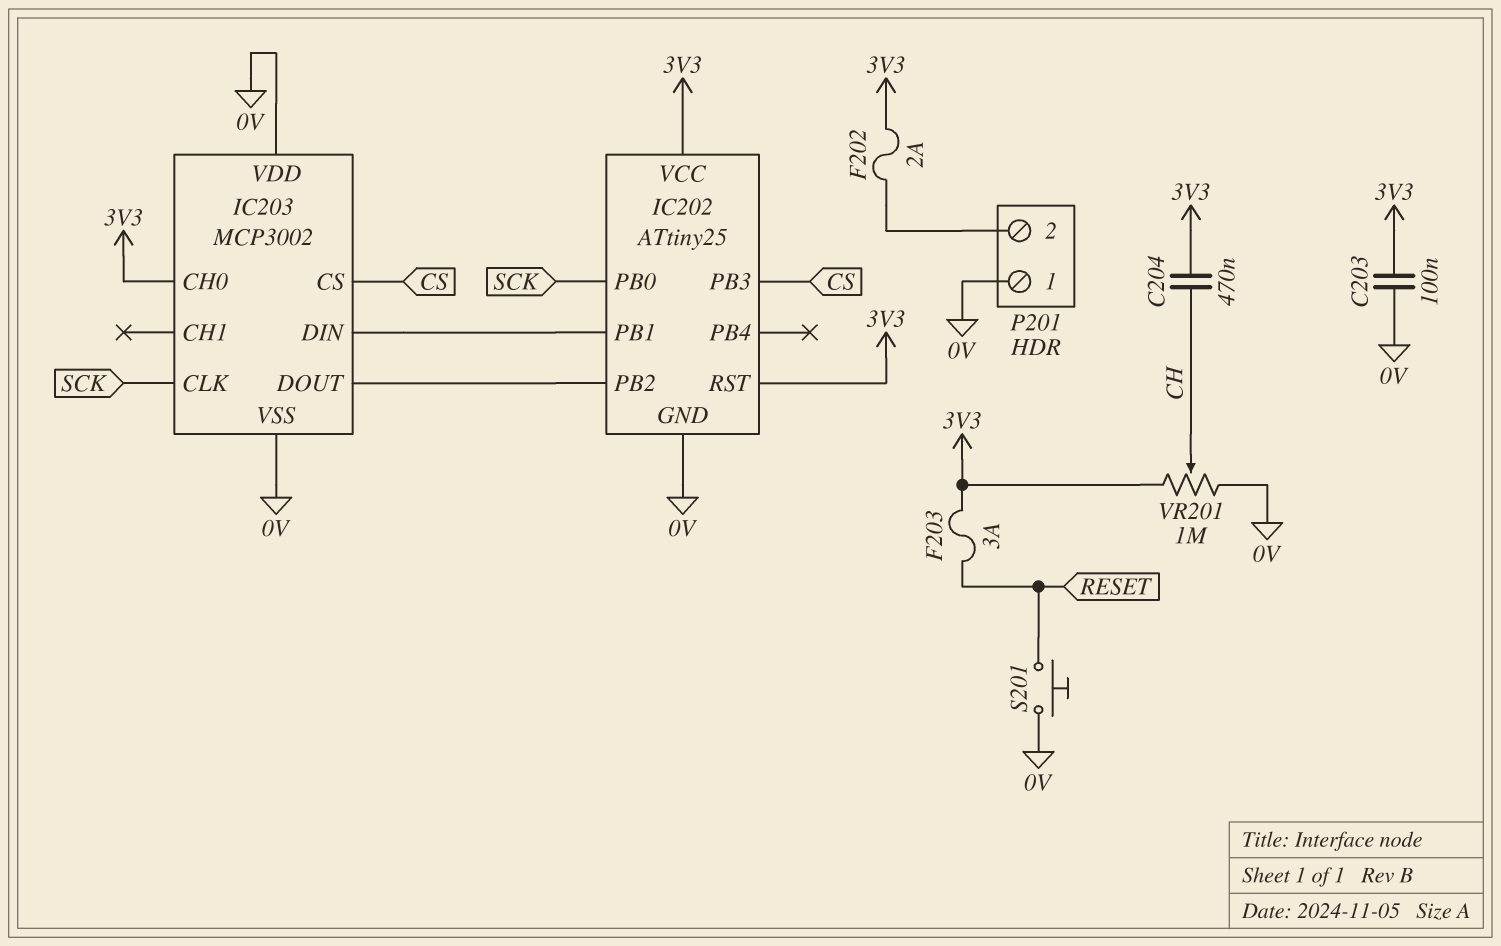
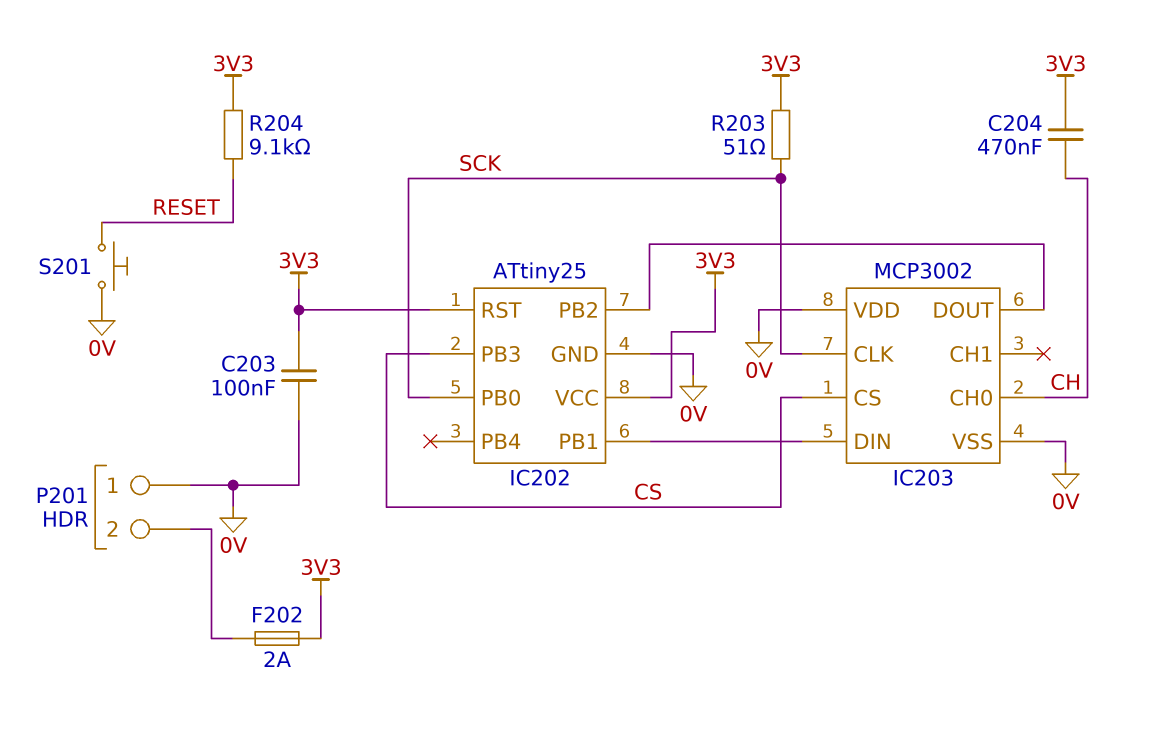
F203: 3A (3V3, RESET) -> none
IC203 pin CH0: 3V3 -> CH
R203: none -> 51 (3V3, SCK)
R204: none -> 9.1k (3V3, RESET)
VR201: 1M (0V, 3V3, wiper CH) -> none

